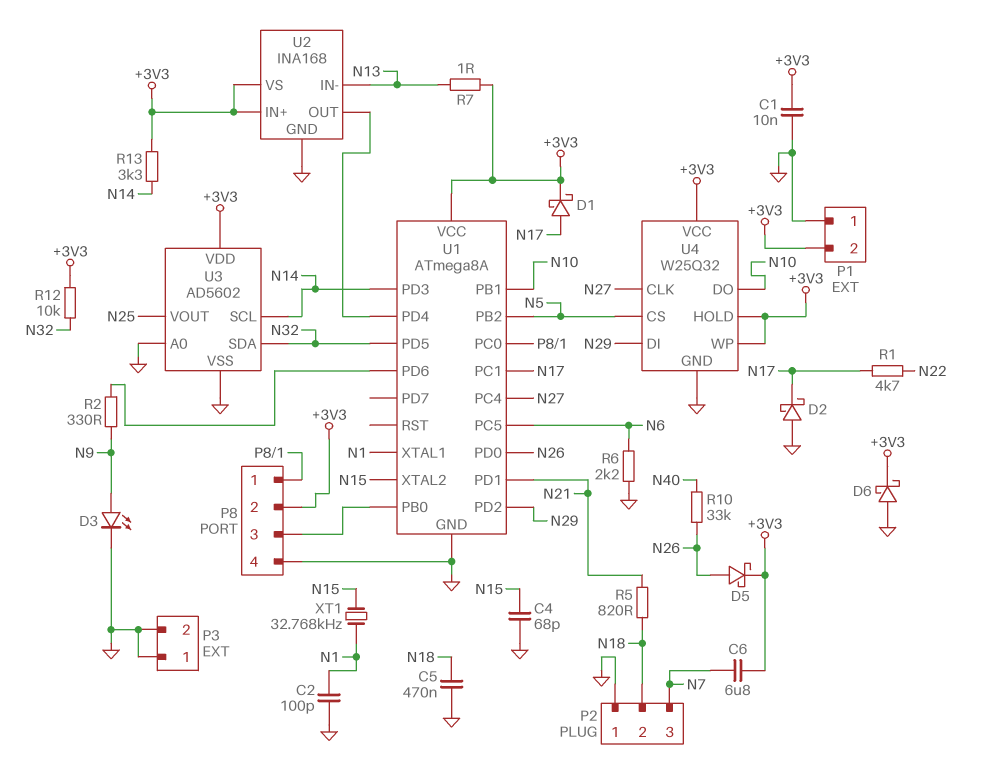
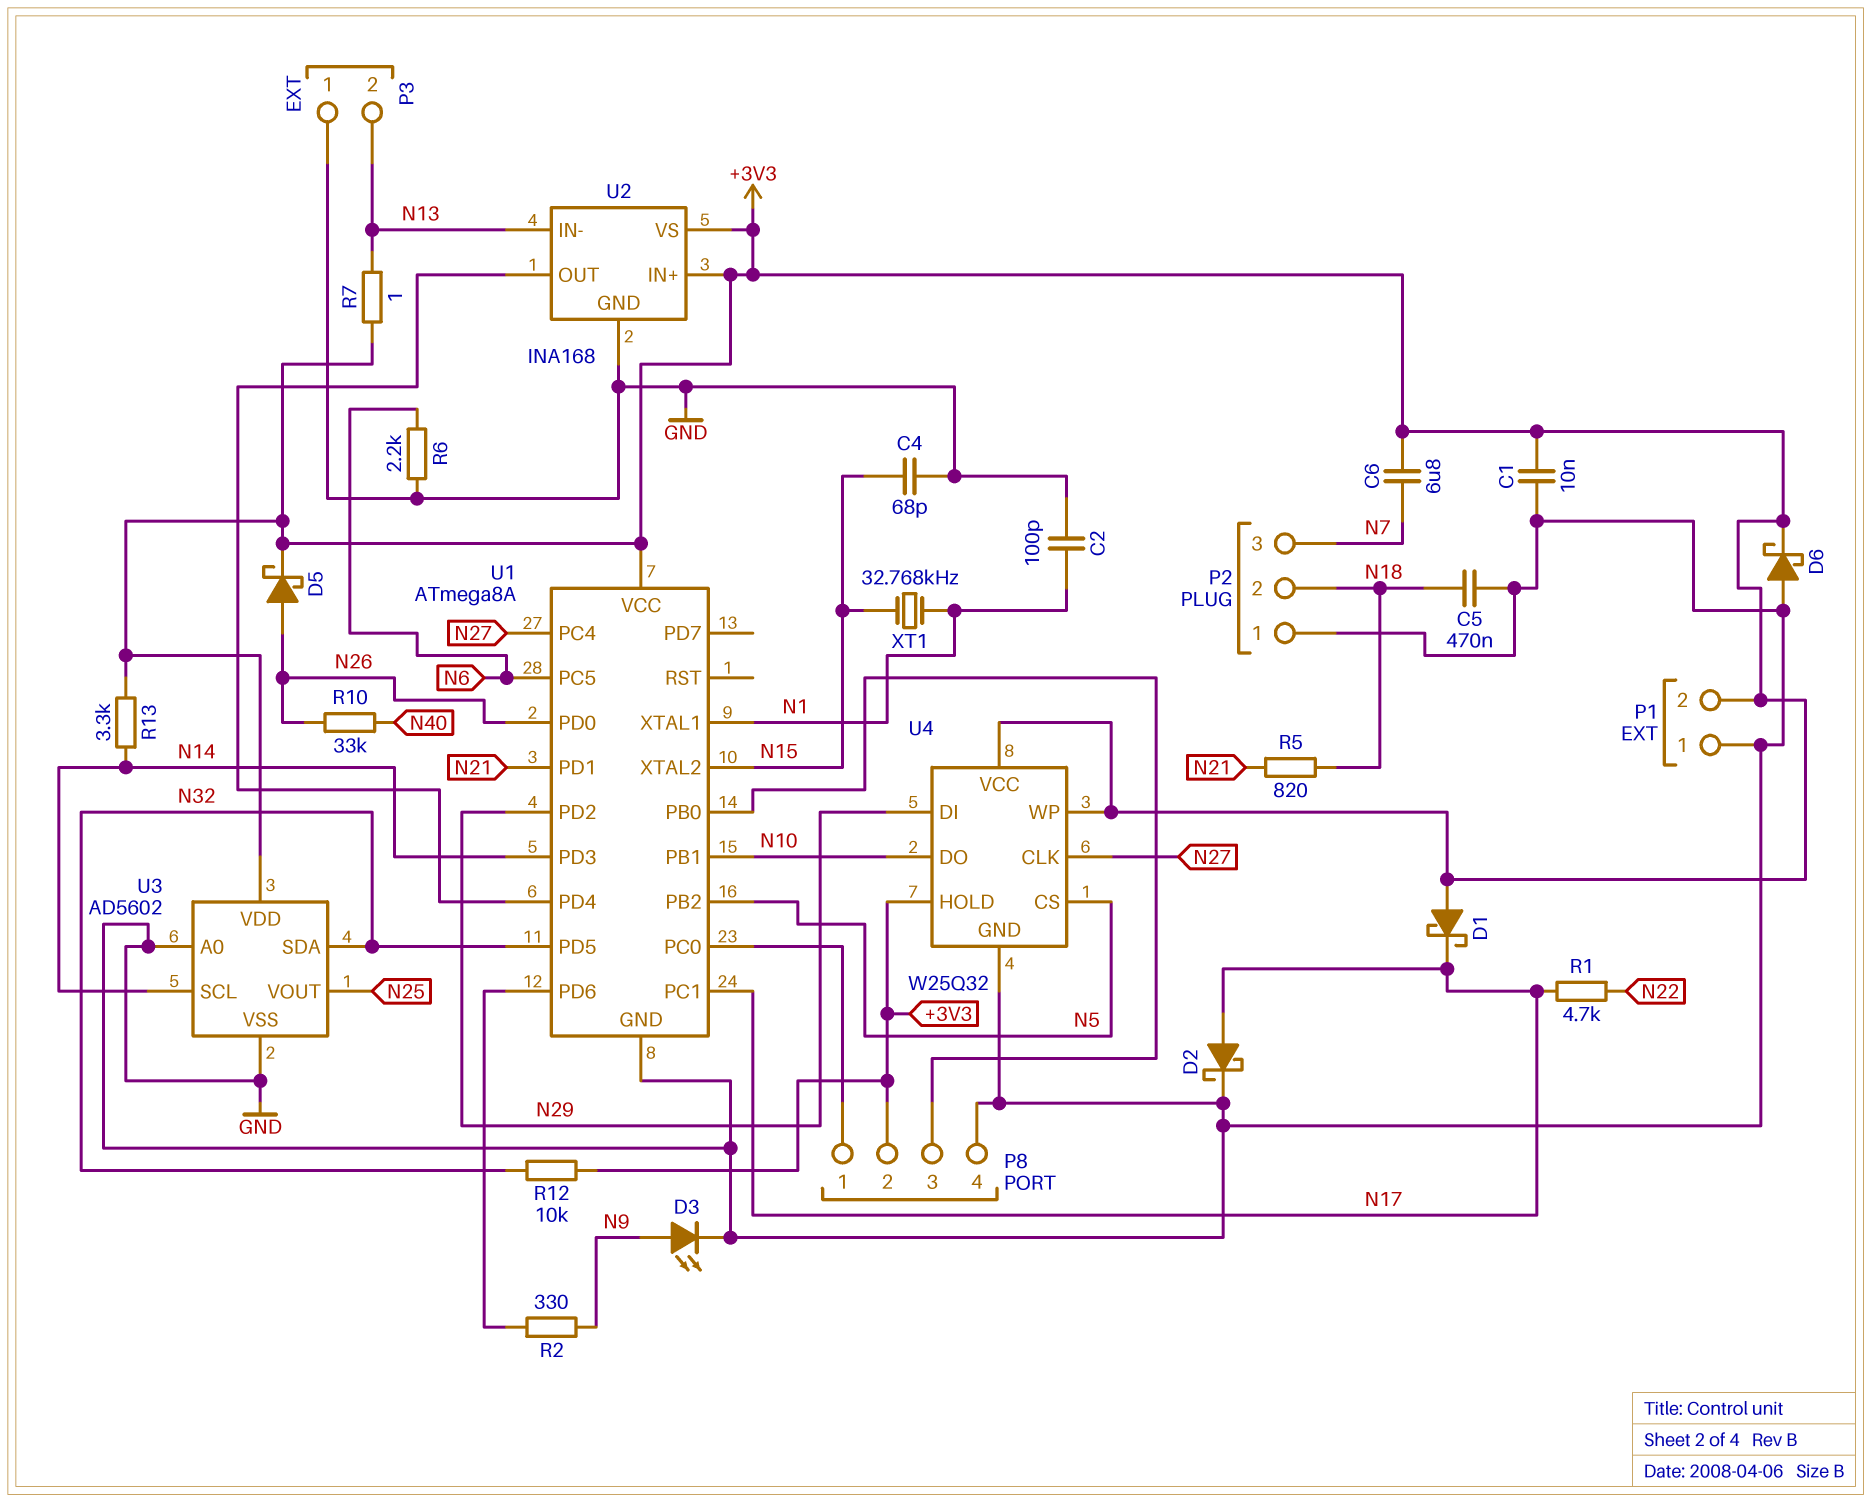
D1: schottky (A N17, K +3V3) -> schottky (A +3V3, K N17)
D2: schottky (A GND, K N17) -> schottky (A N17, K GND)
P3 pin 2: GND -> N13

